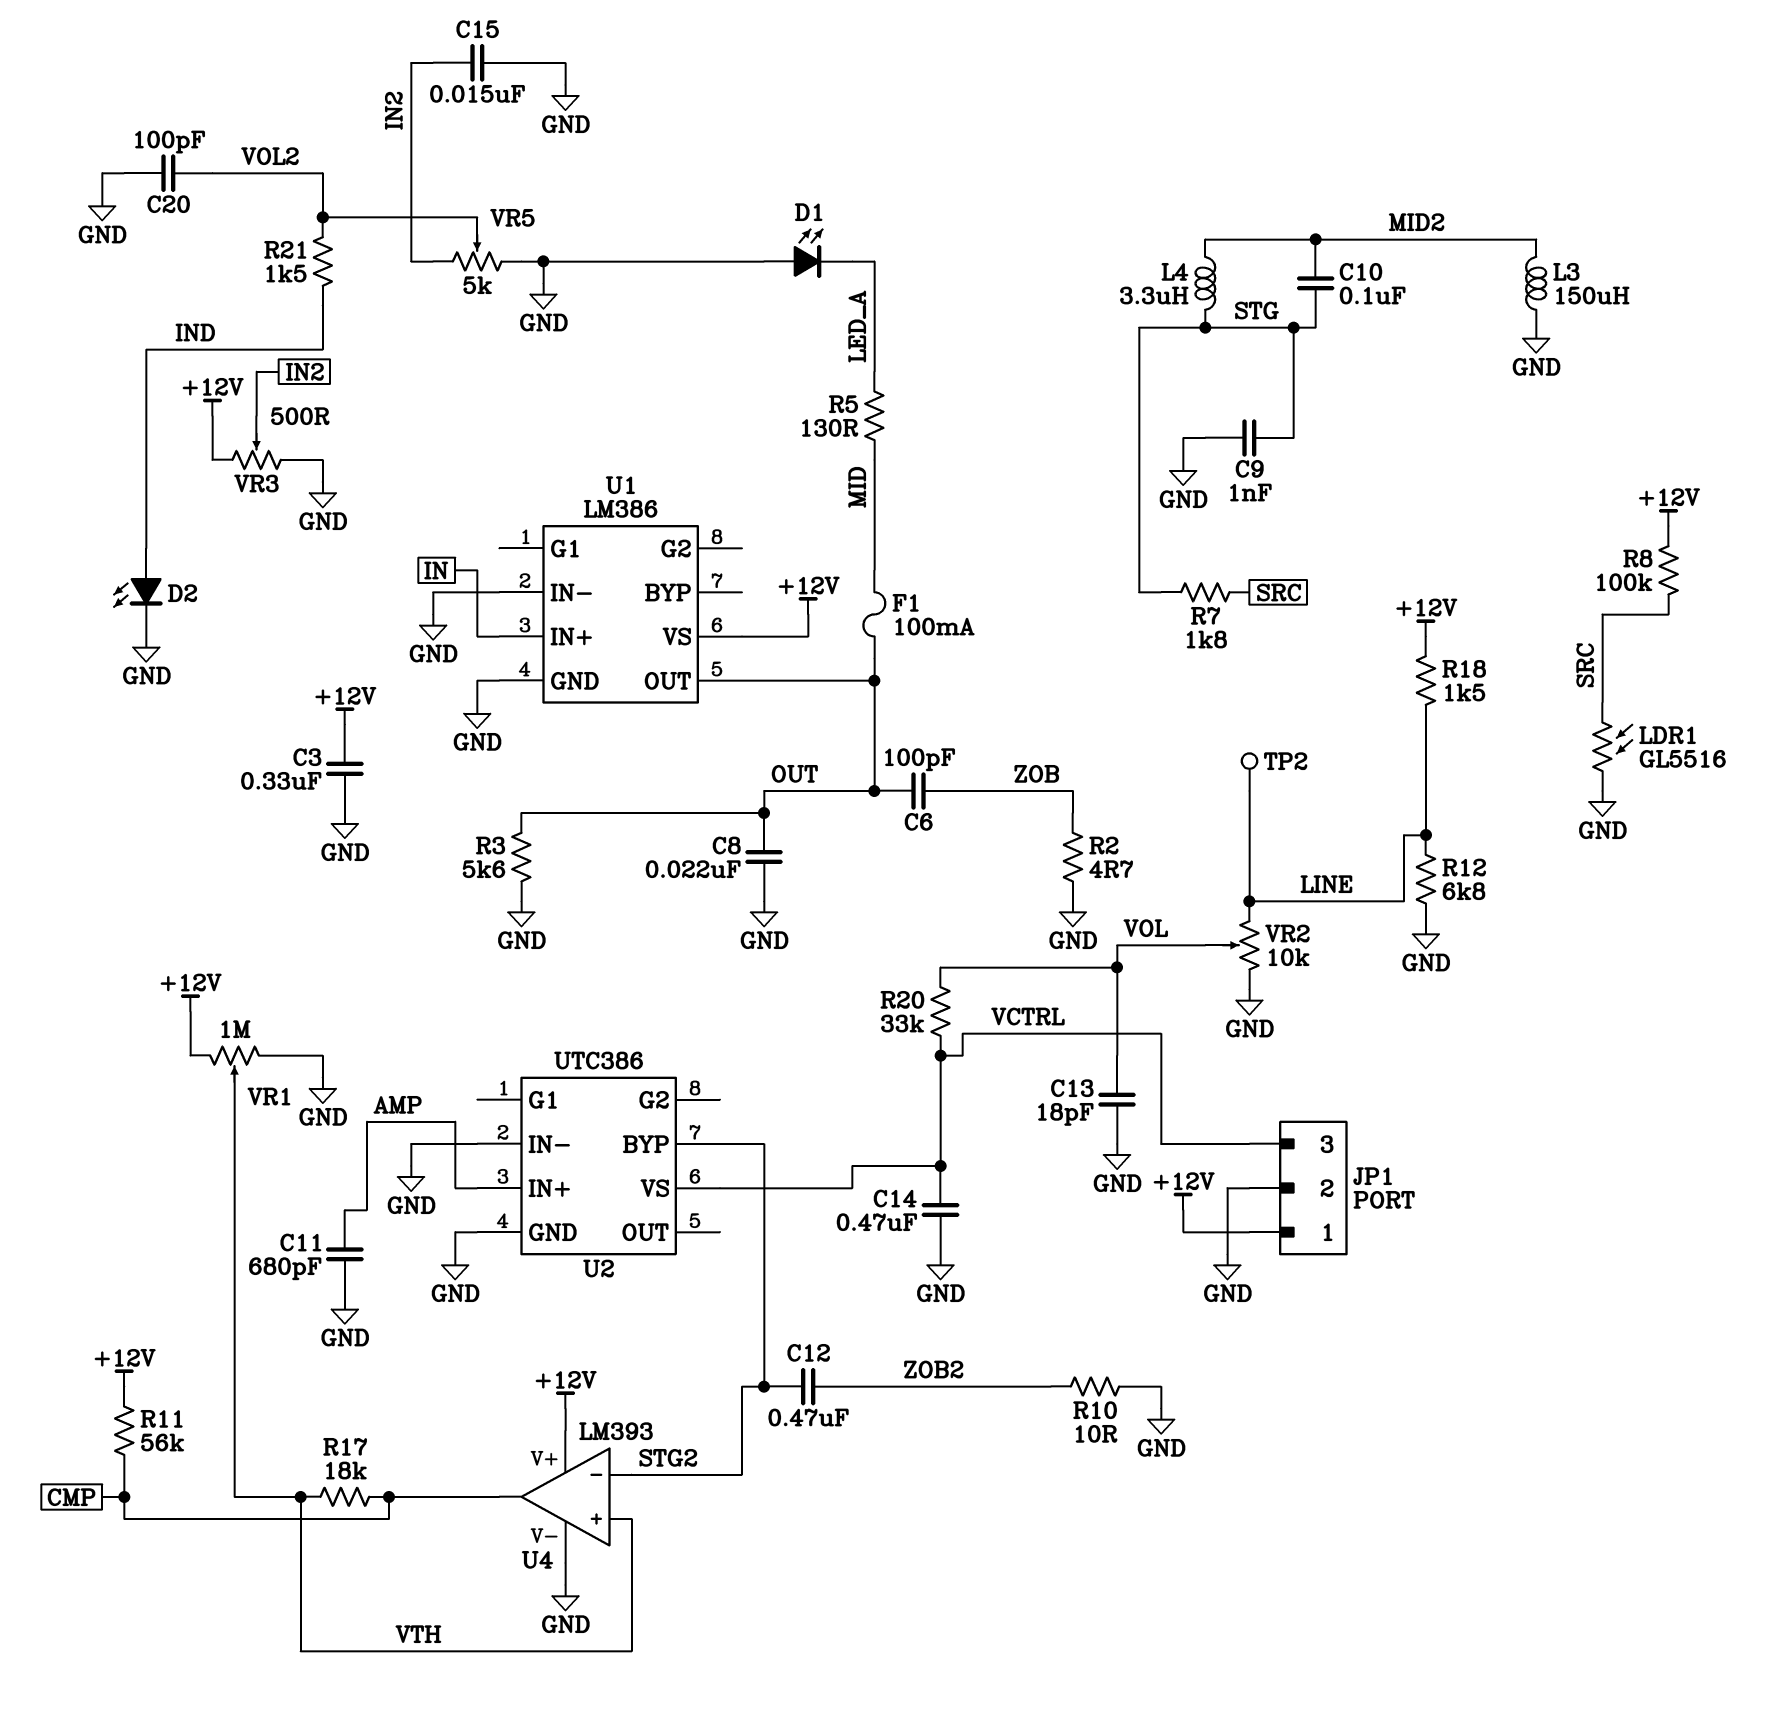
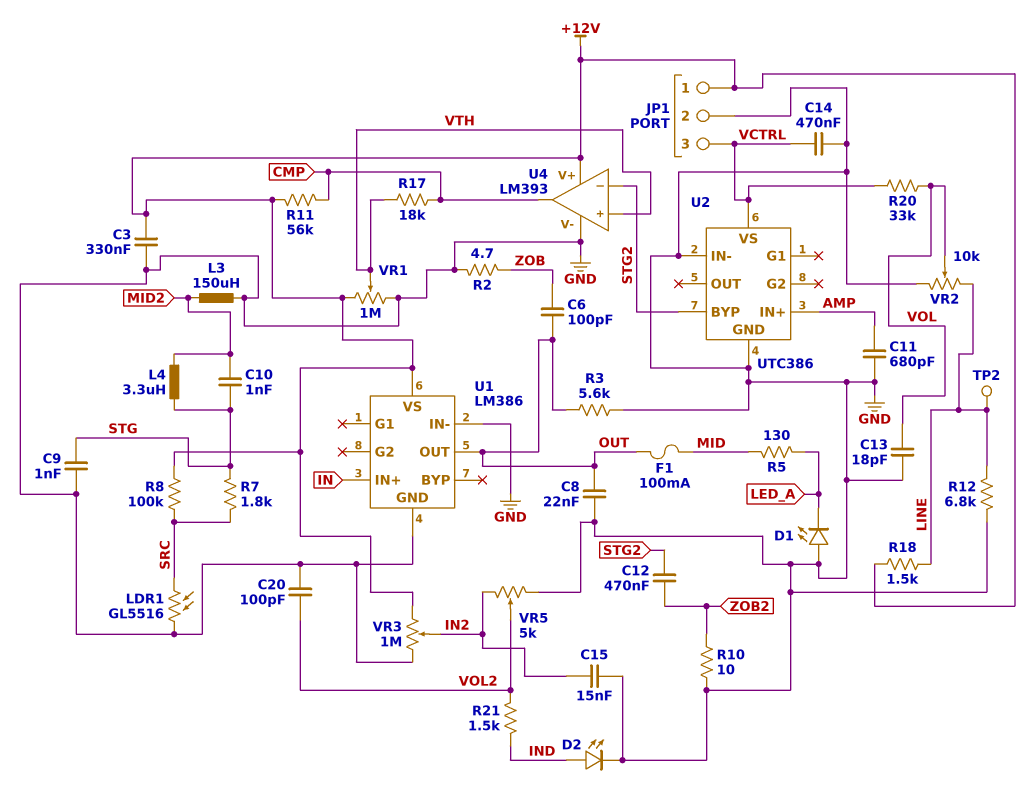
C10: 100nF (MID2, STG) -> 1nF (MID2, STG)
VR3: 500 (+12V, GND, wiper IN2) -> 1M (+12V, GND, wiper IN2)

